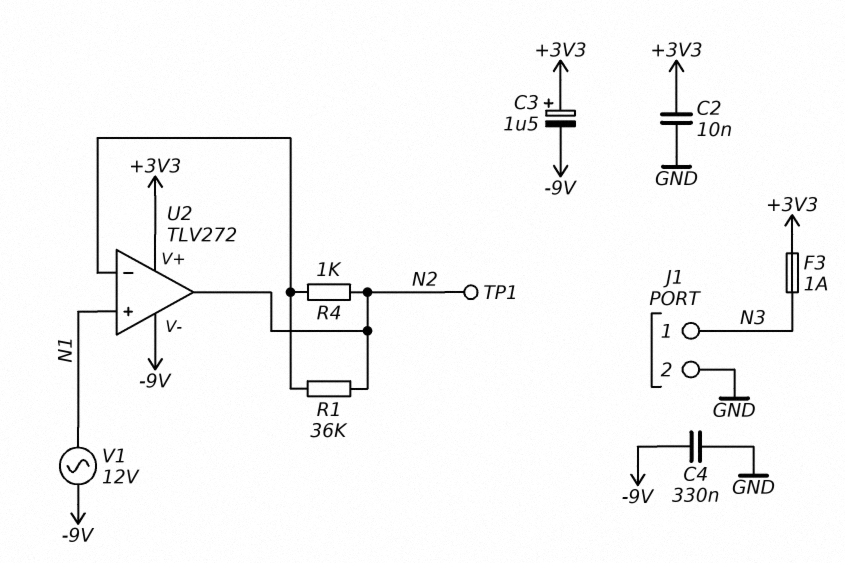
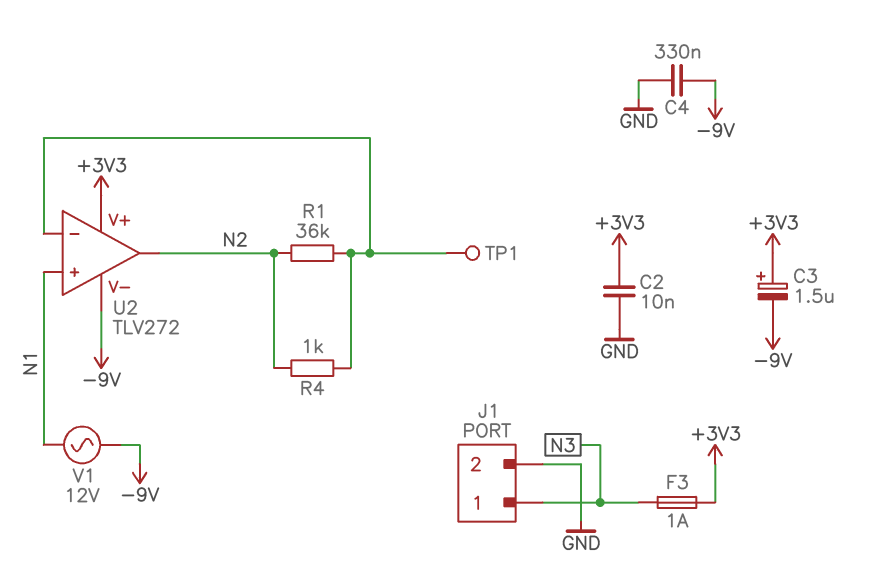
TP1: test point (N2) -> test point (U2/in-)

